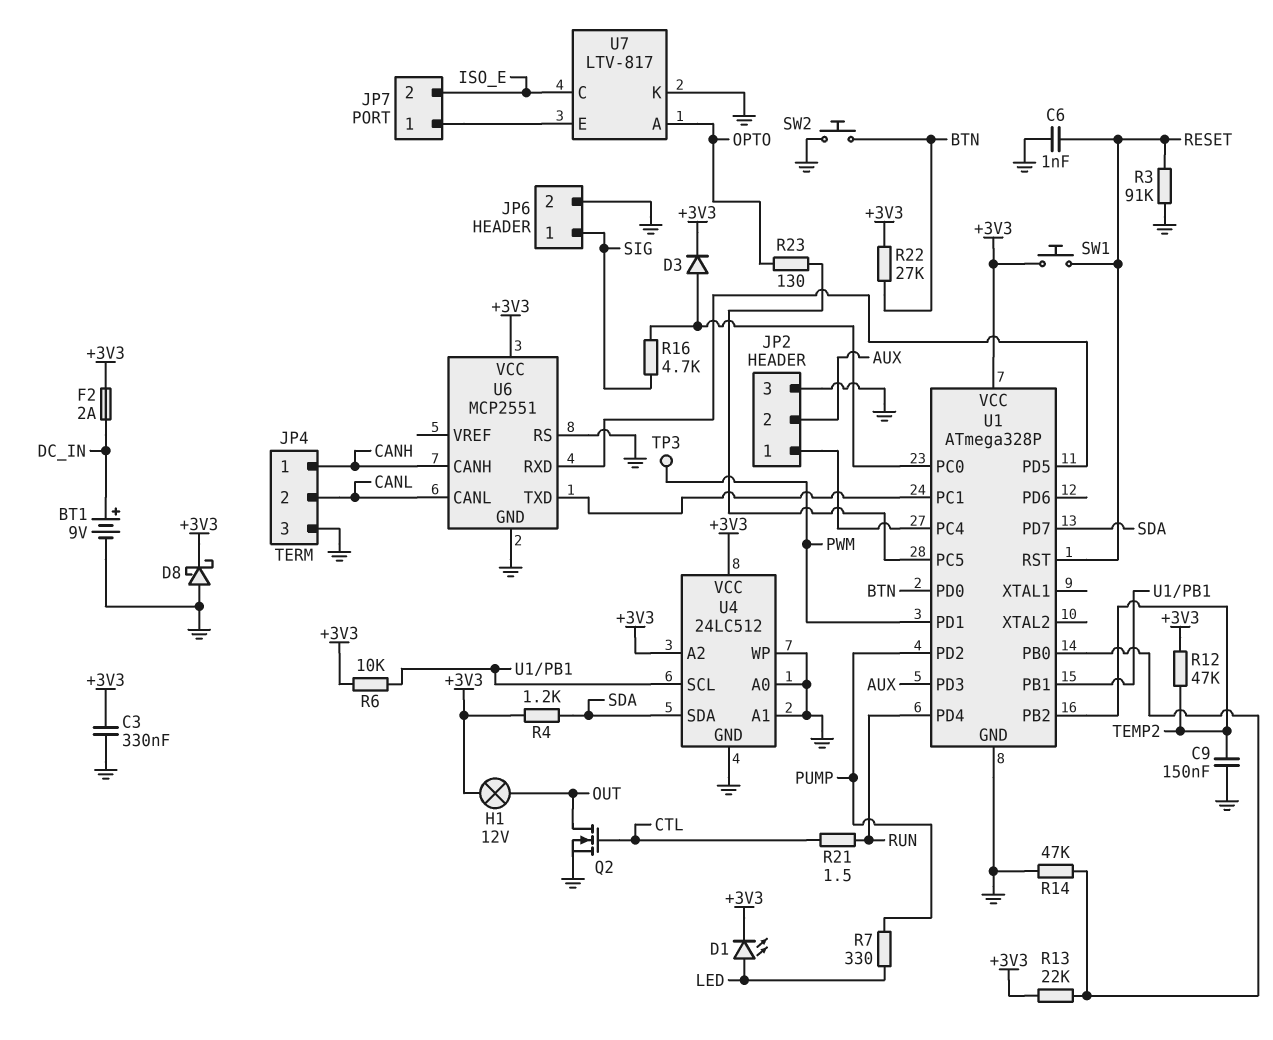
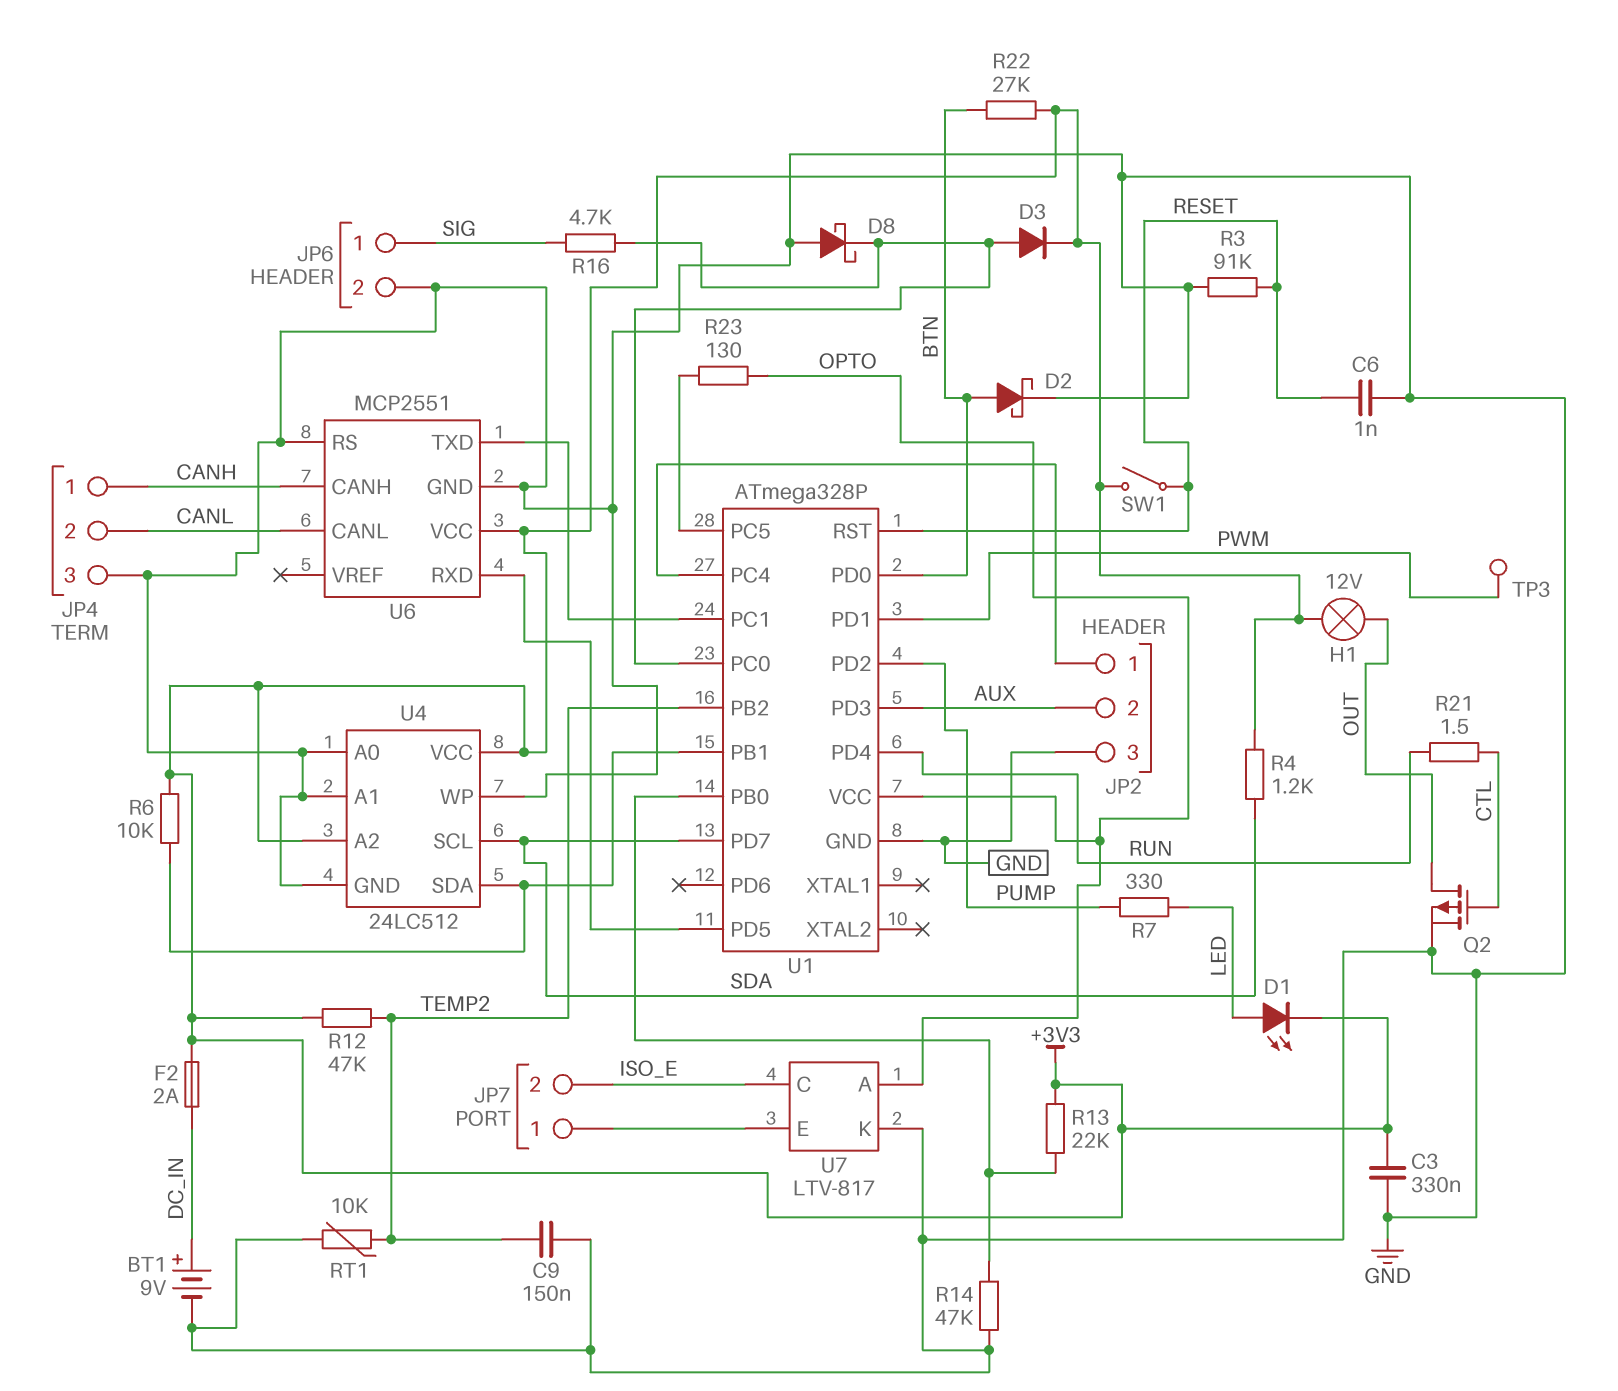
D2: none -> schottky (A BTN, K GND)
D8: schottky (A GND, K +3V3) -> schottky (A GND, K U1/PC0)
Q2: NMOS (G CTL, D OUT, S GND) -> PMOS (G CTL, D OUT, S GND)
RT1: none -> 10k (GND, TEMP2)
SW1: button (+3V3, RESET) -> switch (+3V3, RESET)
SW2: button (BTN, GND) -> none
U1 pin VCC: +3V3 -> OPTO
U4 pin SCL: U1/PB1 -> SDA
U4 pin SDA: SDA -> U1/PB1

